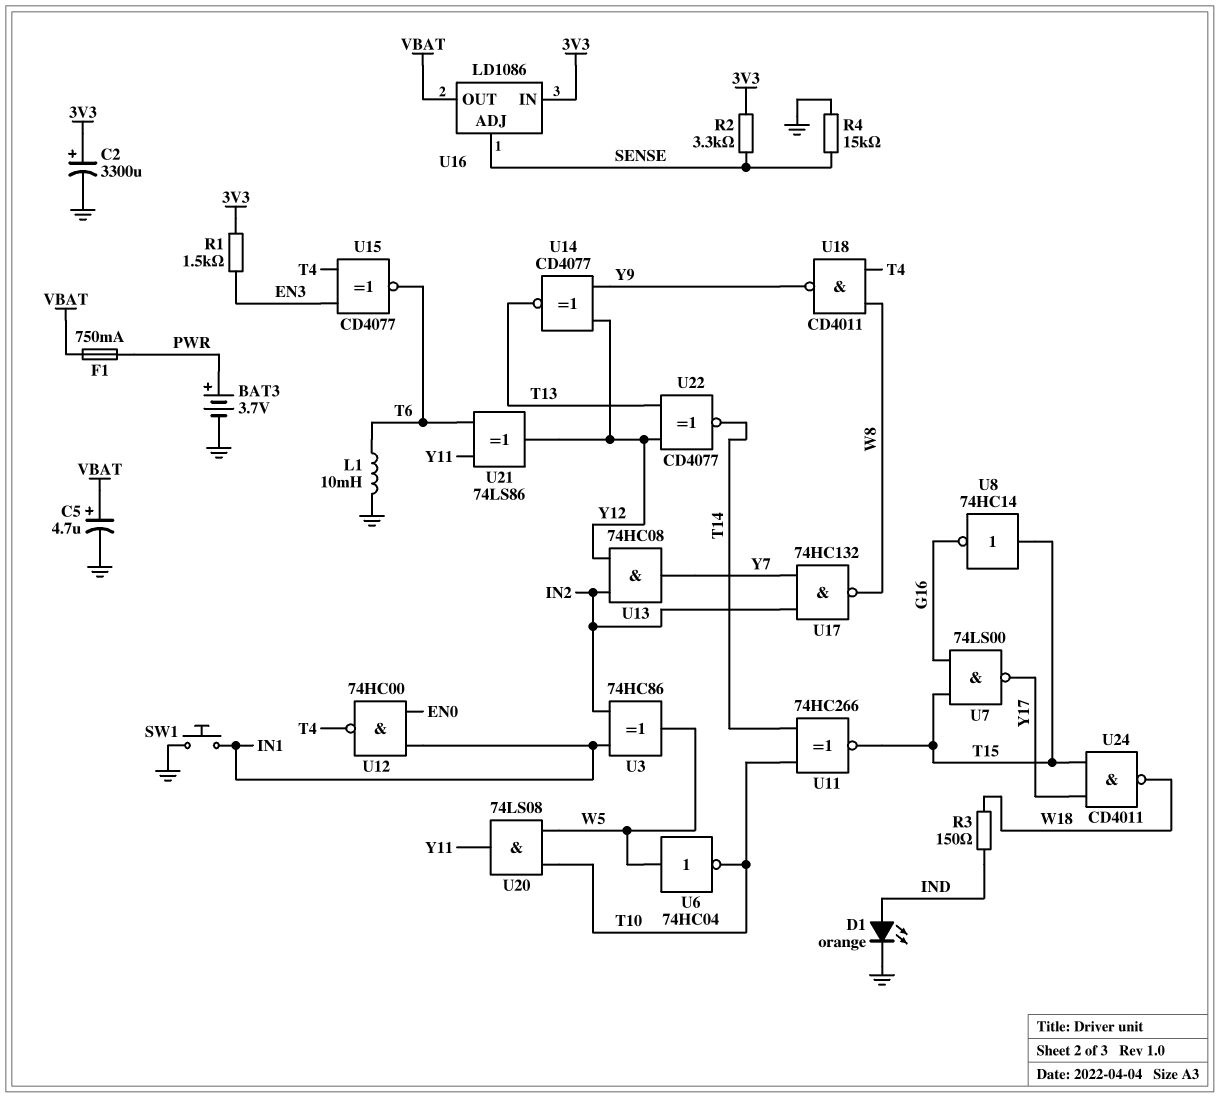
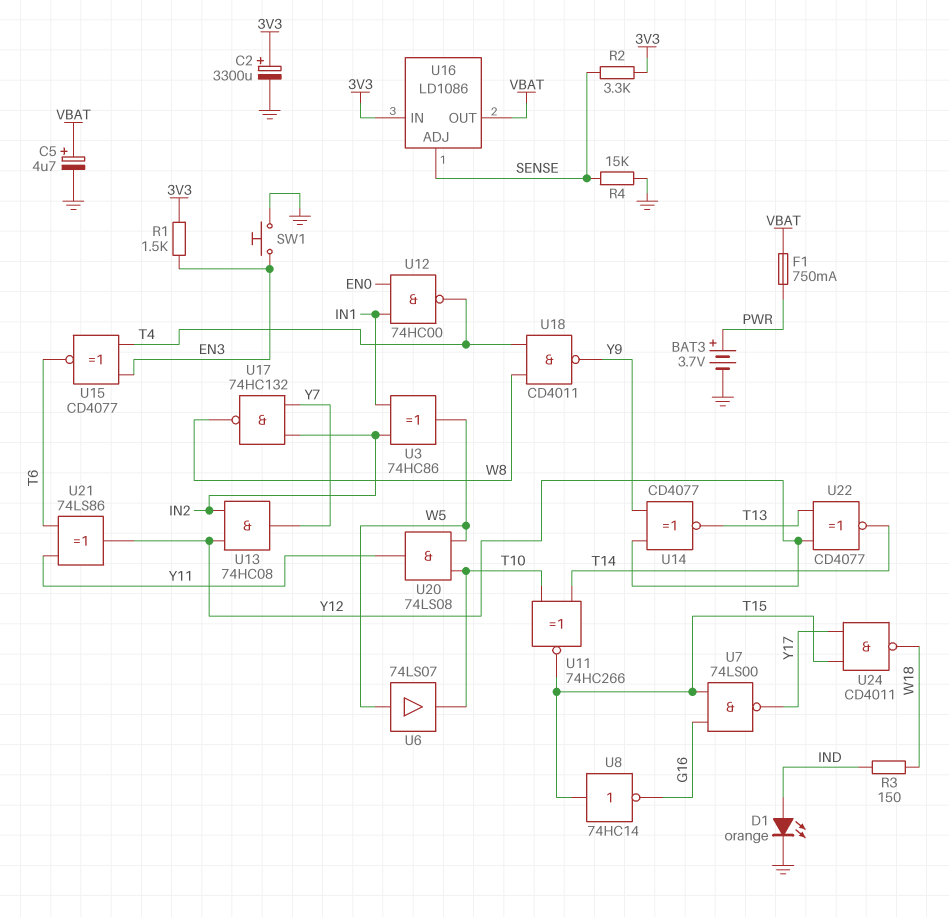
L1: 10mH (GND, T6) -> none
SW1: button (GND, IN1) -> button (EN3, GND)
U6: NOT 74HC04 (in W5, out T10) -> buffer 74LS07 (in W5, out T10)

